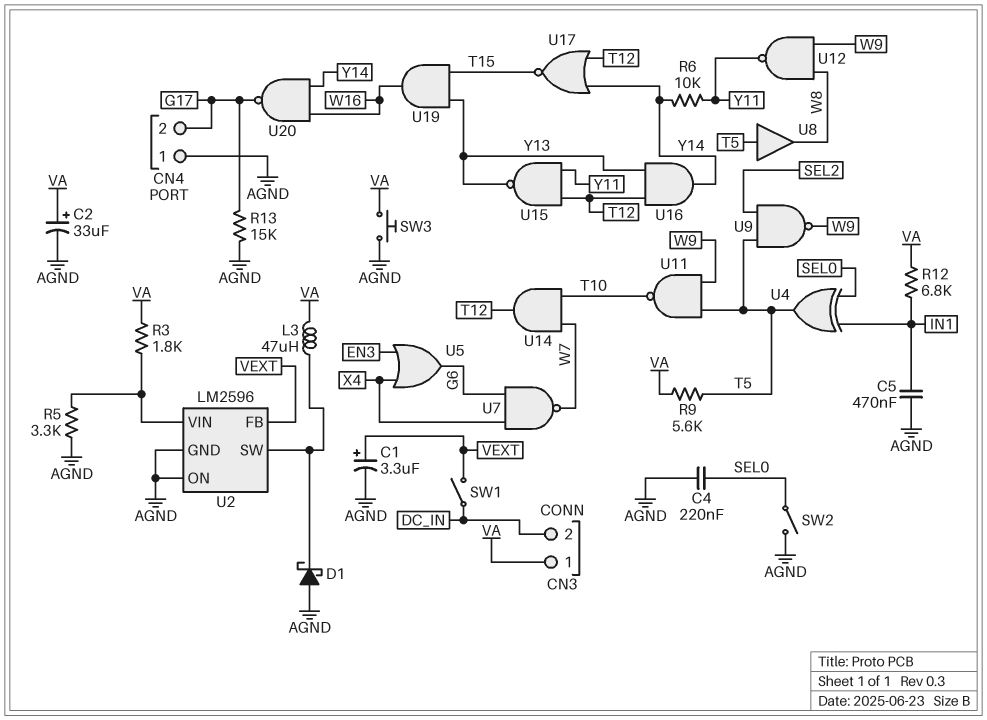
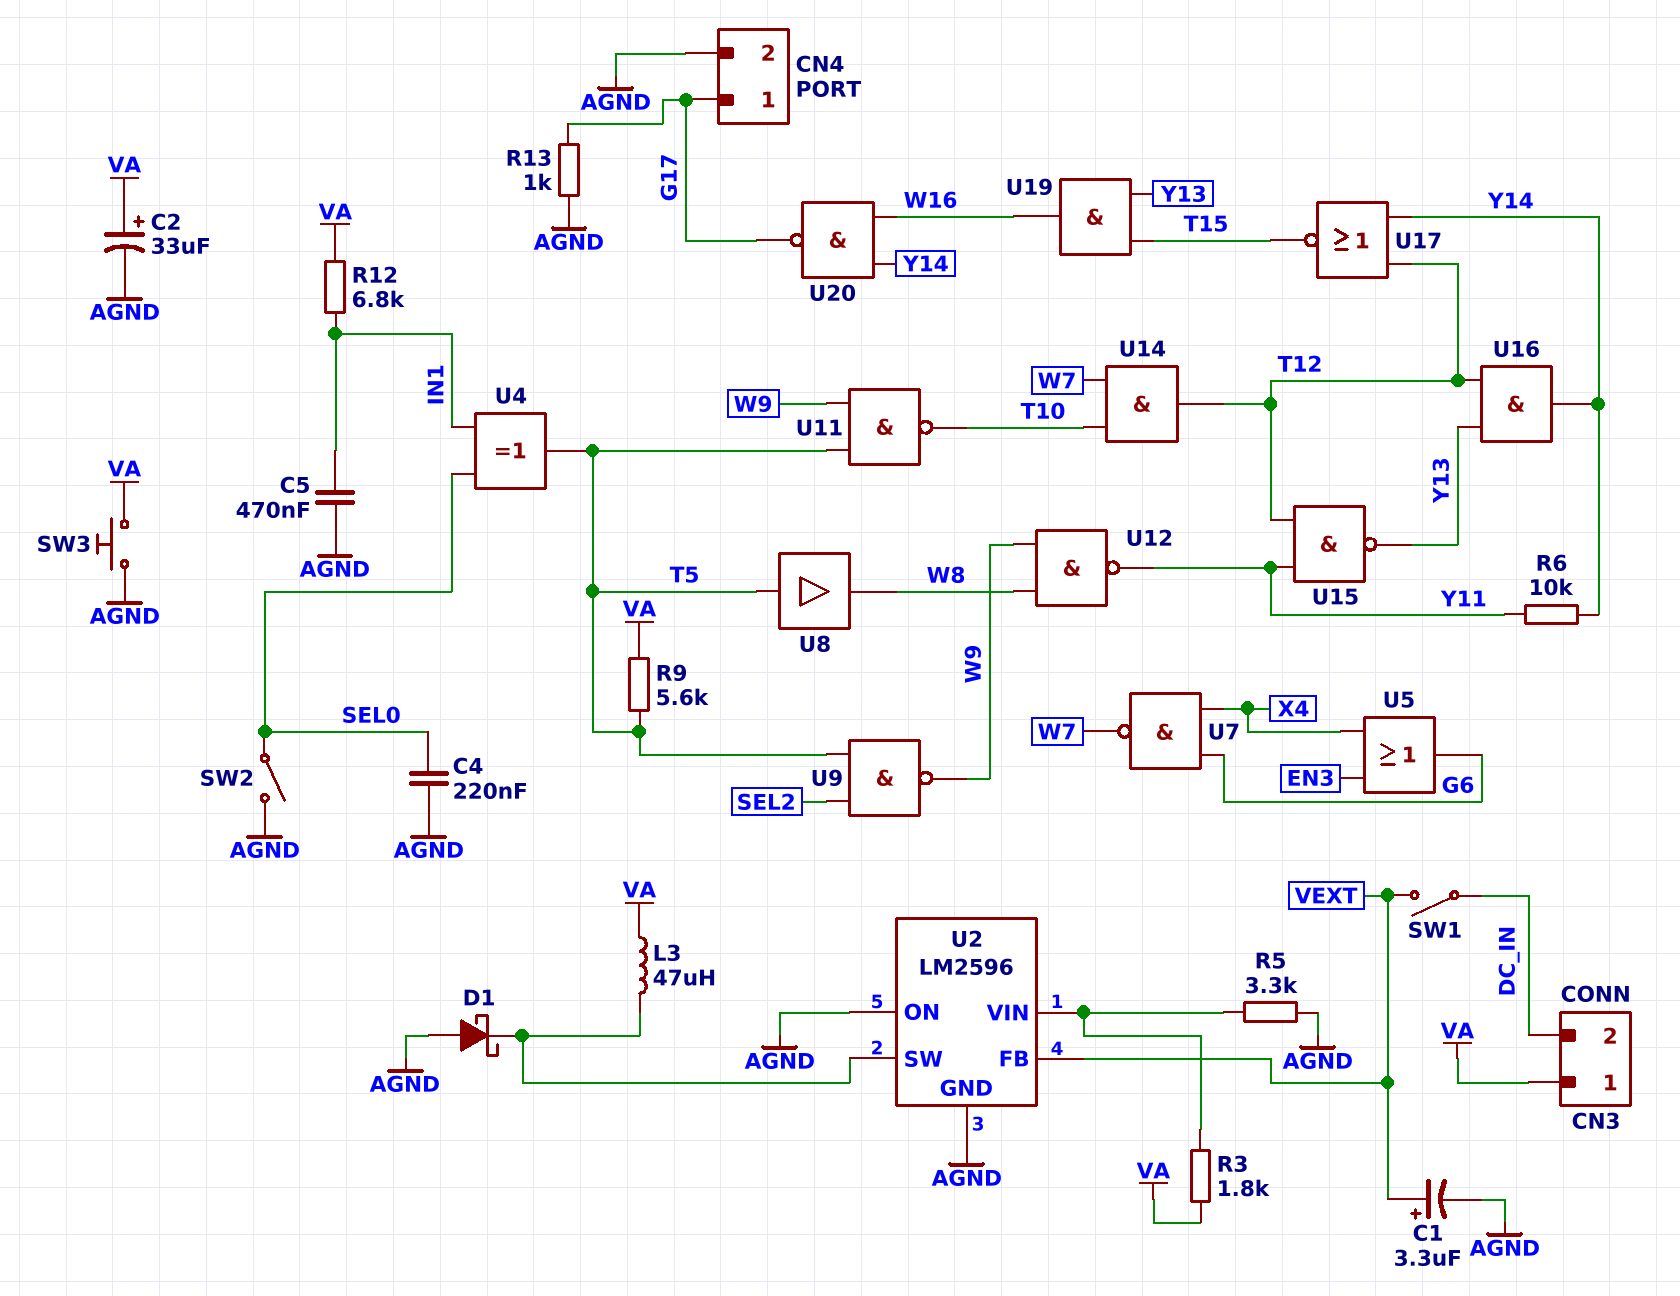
CN4 pin 1: AGND -> G17
CN4 pin 2: G17 -> AGND
R13: 15k (AGND, G17) -> 1k (AGND, G17)

